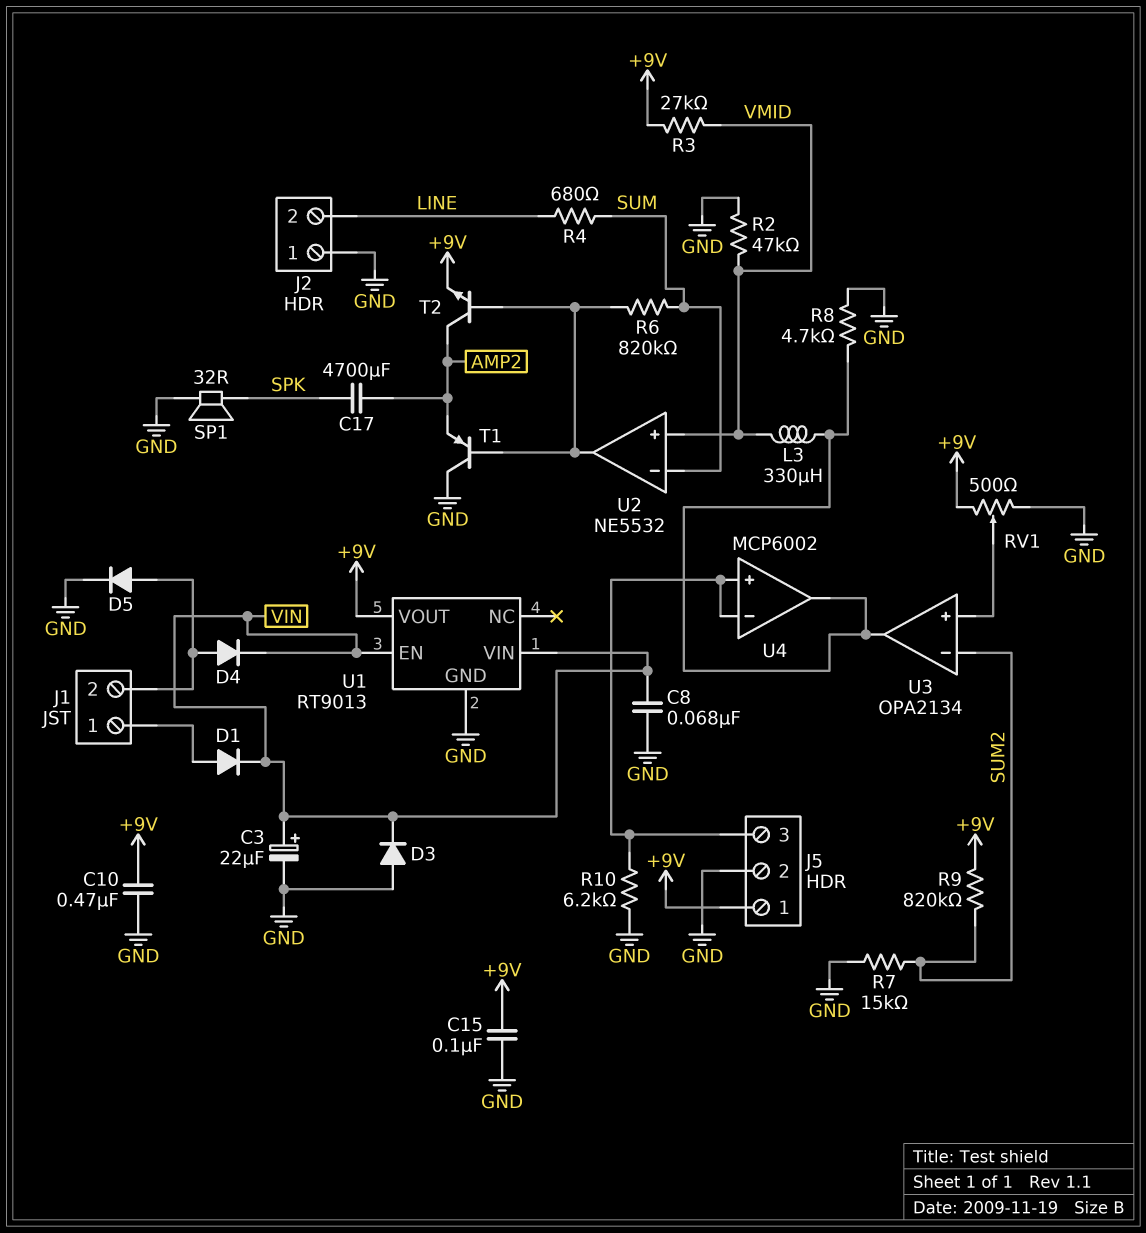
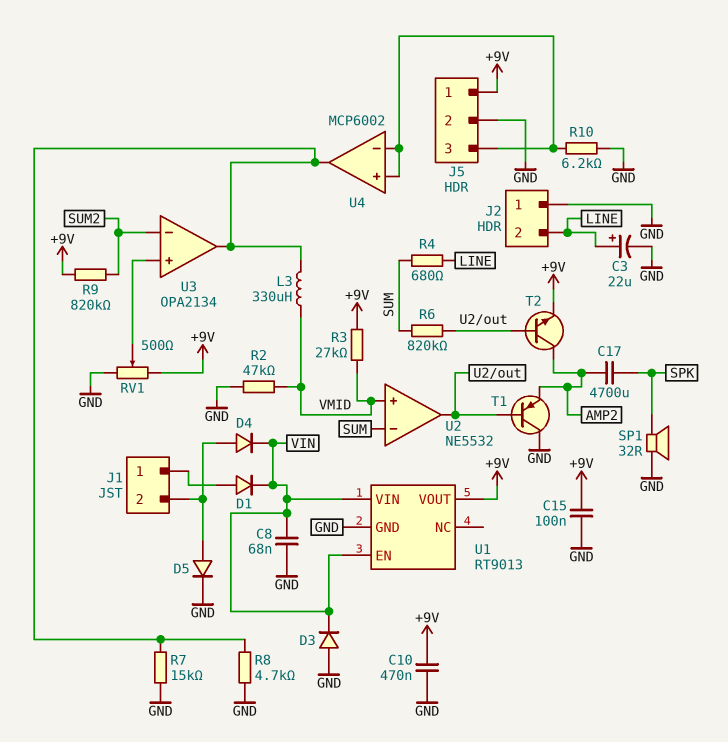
C3: 22uF (plus VIN, minus GND) -> 22uF (plus LINE, minus GND)
R7: 15k (GND, SUM2) -> 15k (GND, U3/out)

